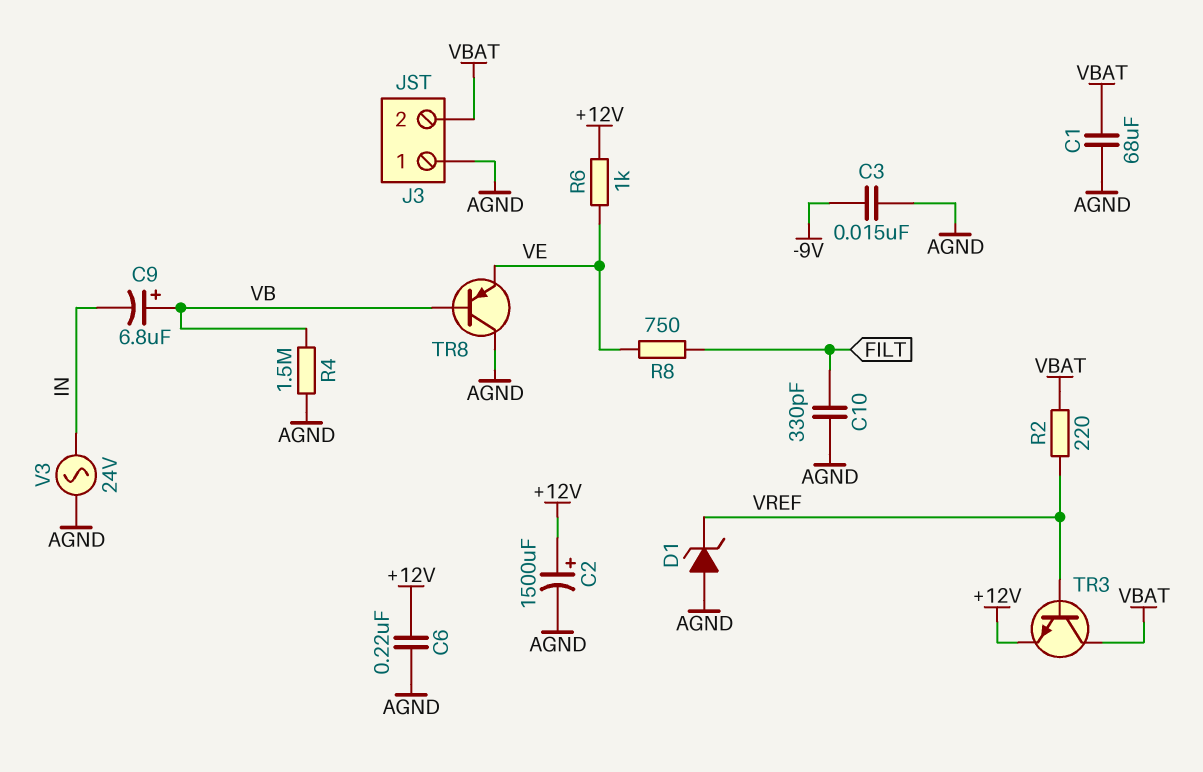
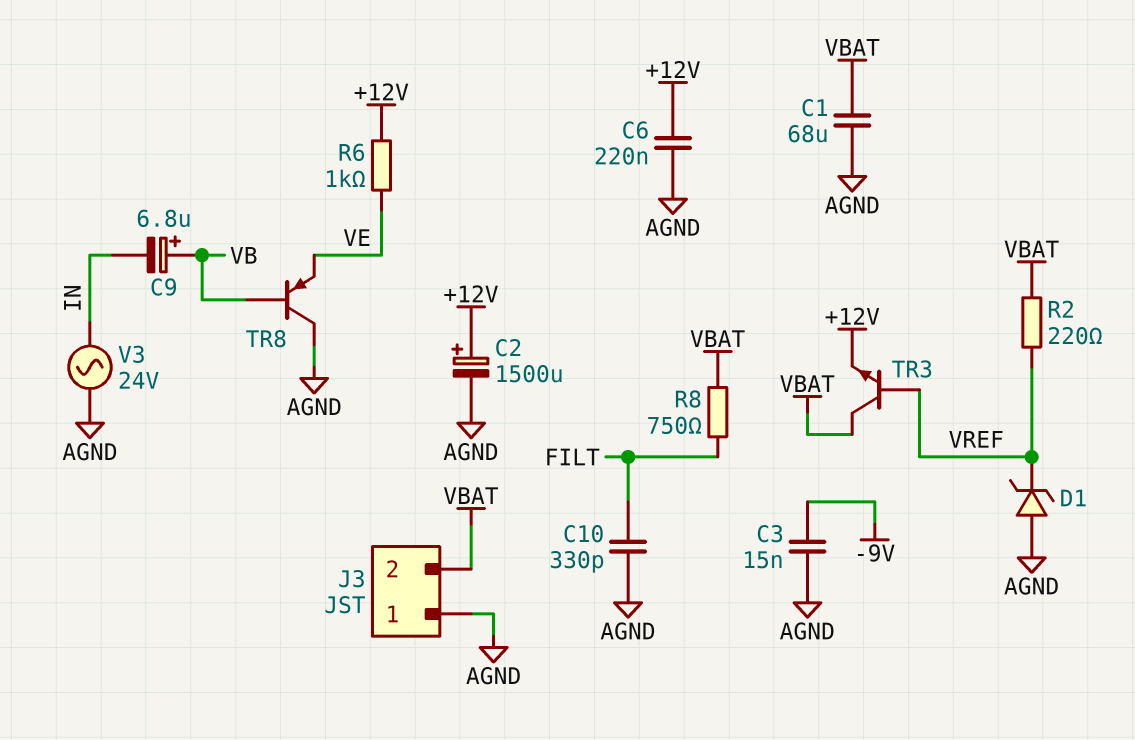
R4: 1.5M (AGND, VB) -> none
R8: 750 (FILT, VE) -> 750 (FILT, VBAT)

